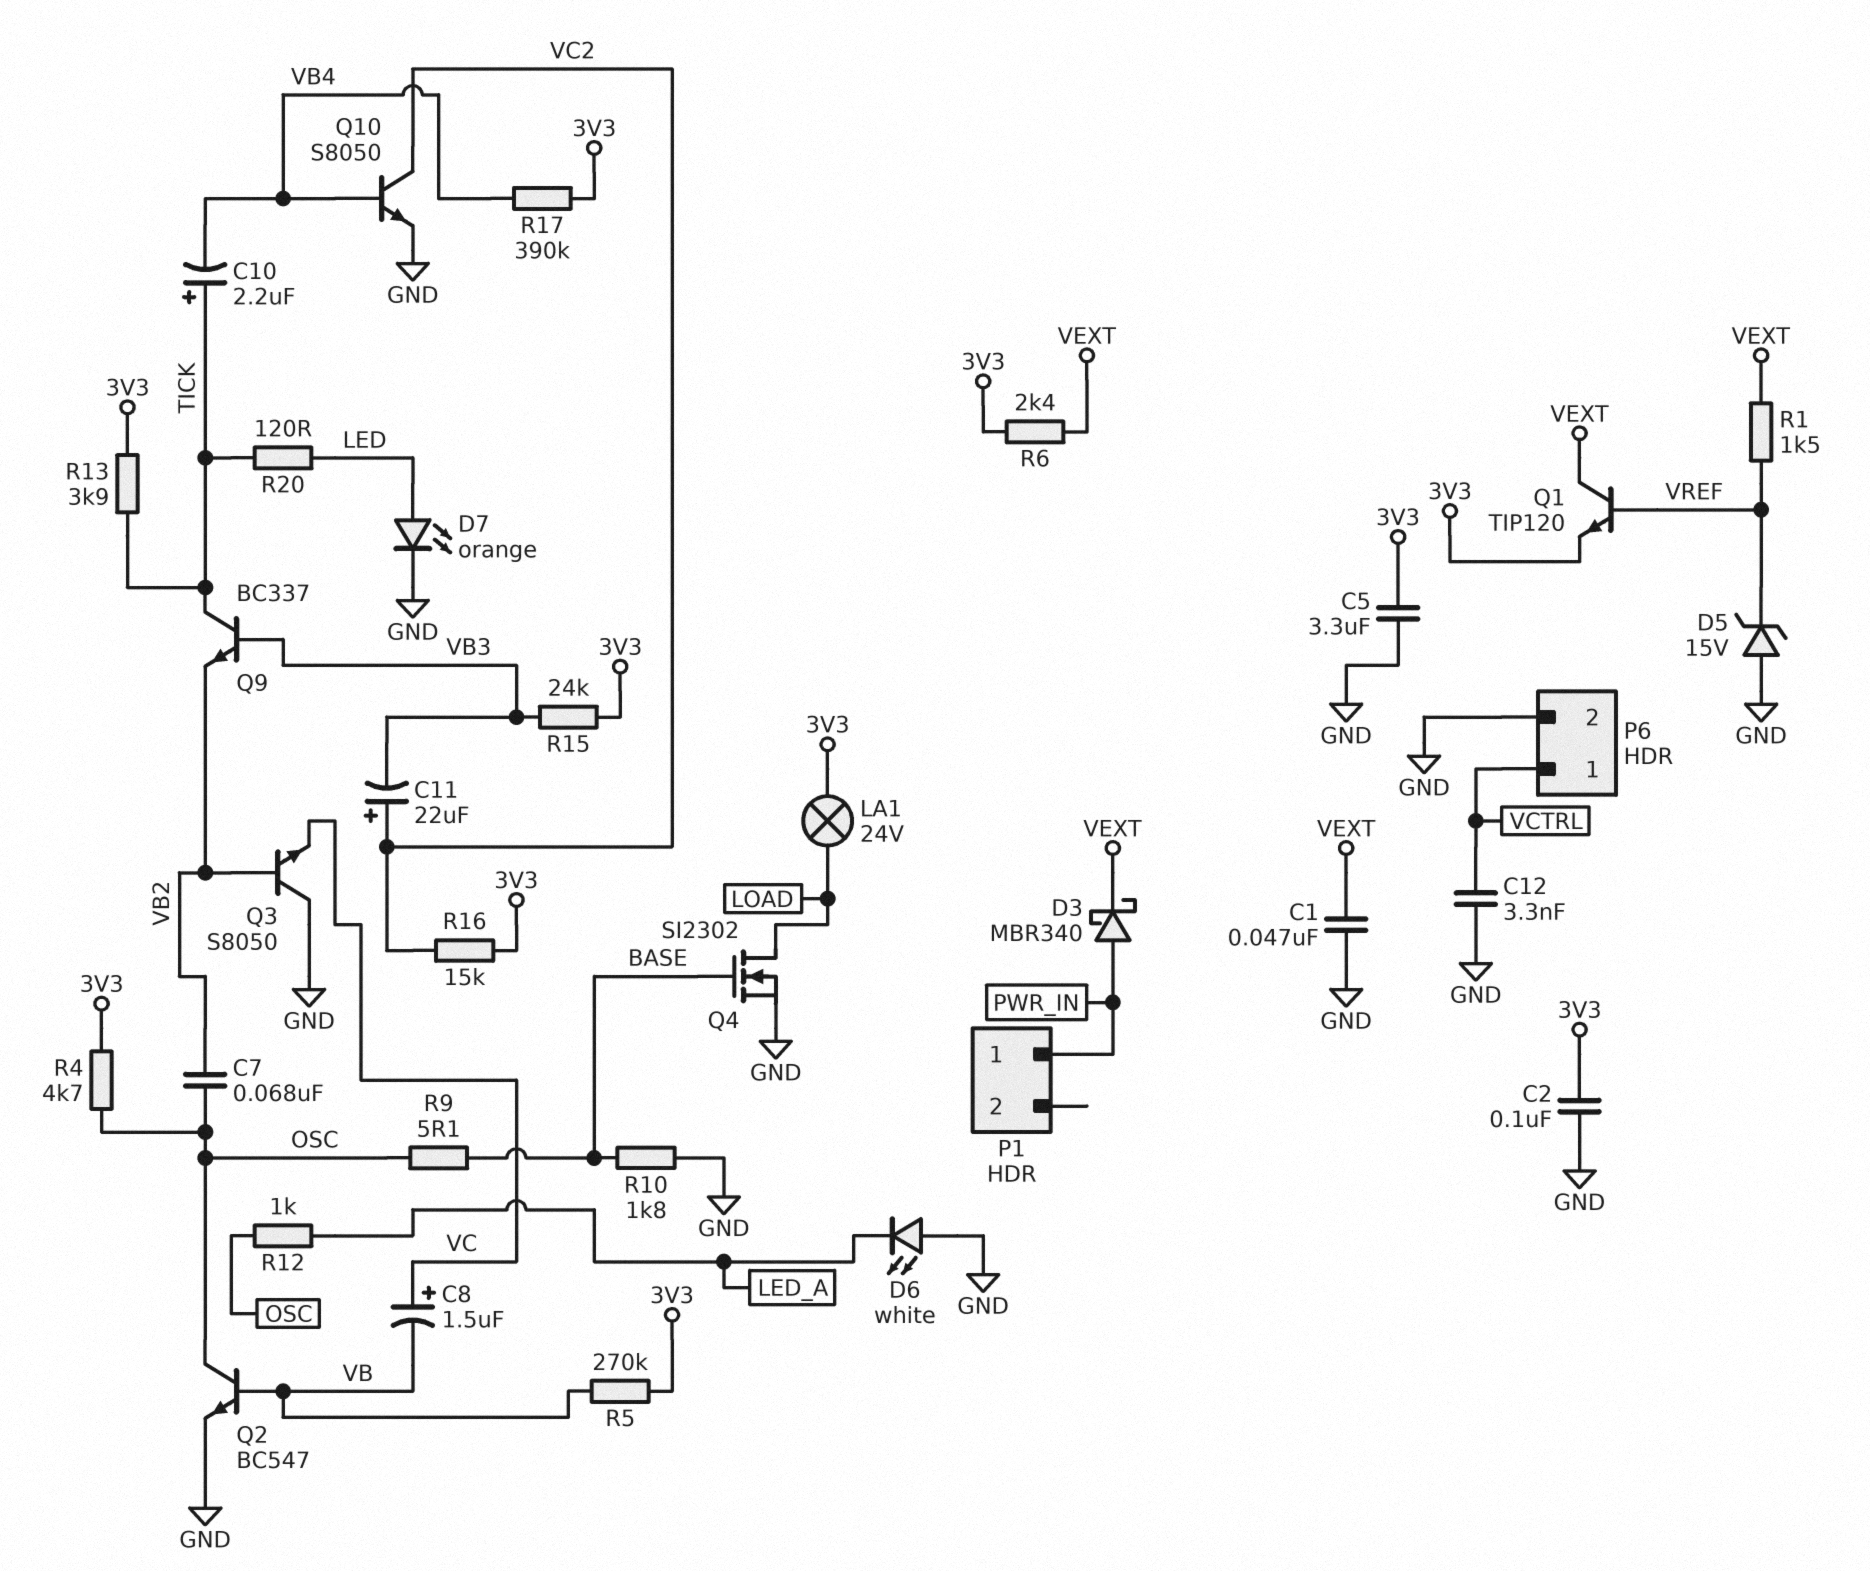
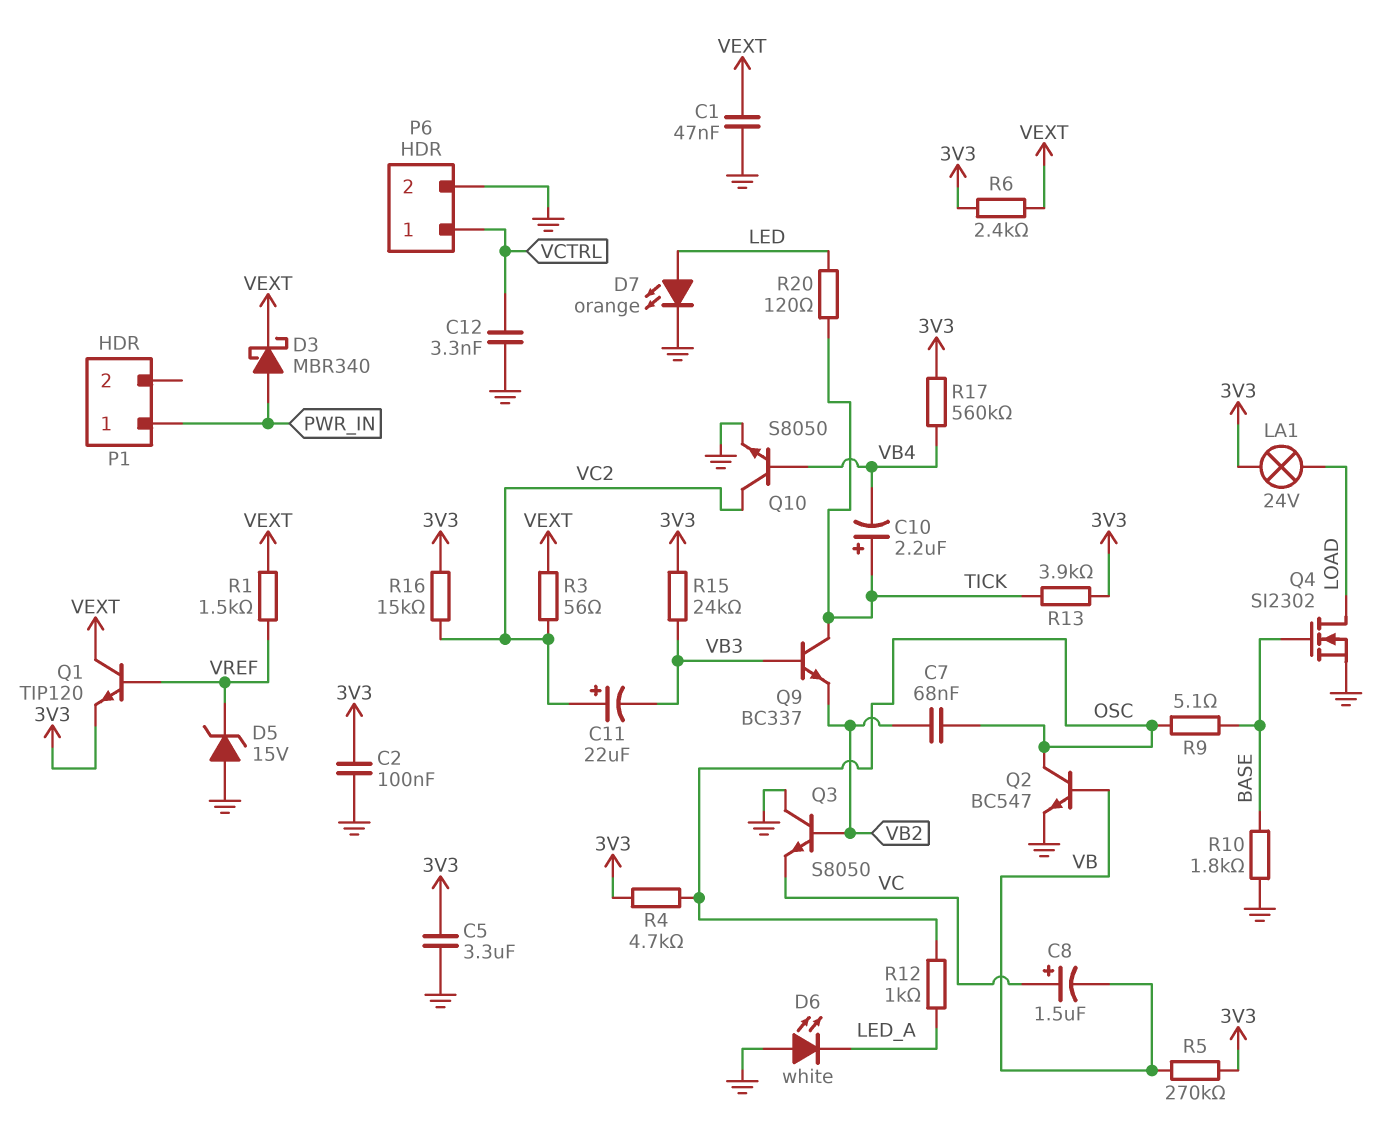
R3: none -> 56 (VC2, VEXT)
R17: 390k (3V3, VB4) -> 560k (3V3, VB4)

